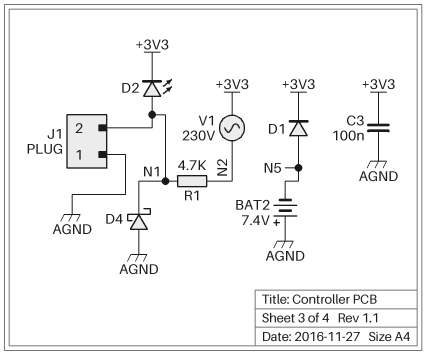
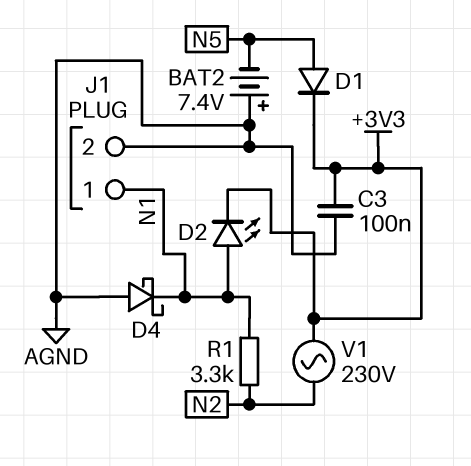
J1 pin 1: AGND -> N1
J1 pin 2: N1 -> AGND
R1: 4.7k (N1, N2) -> 3.3k (N1, N2)

